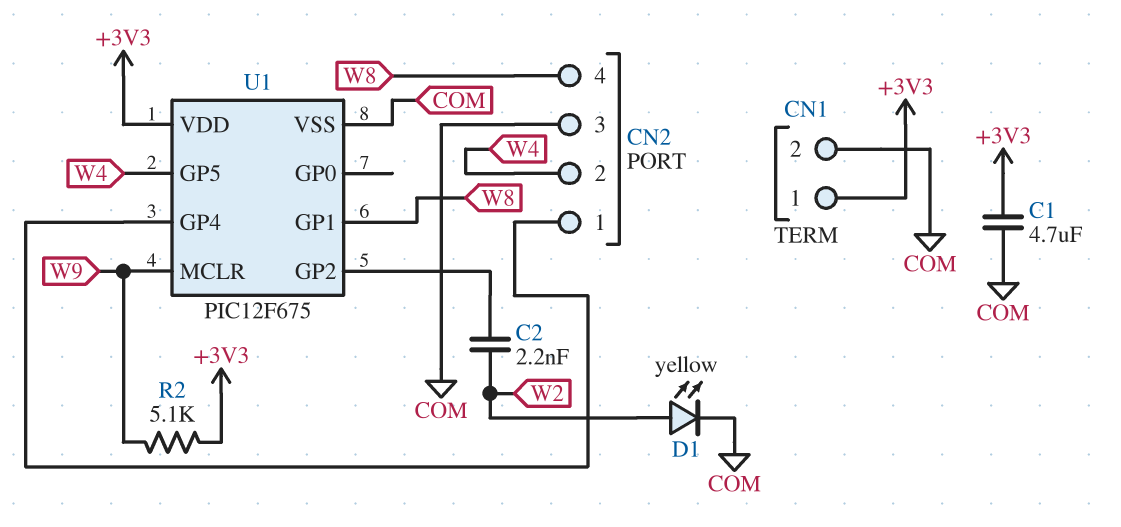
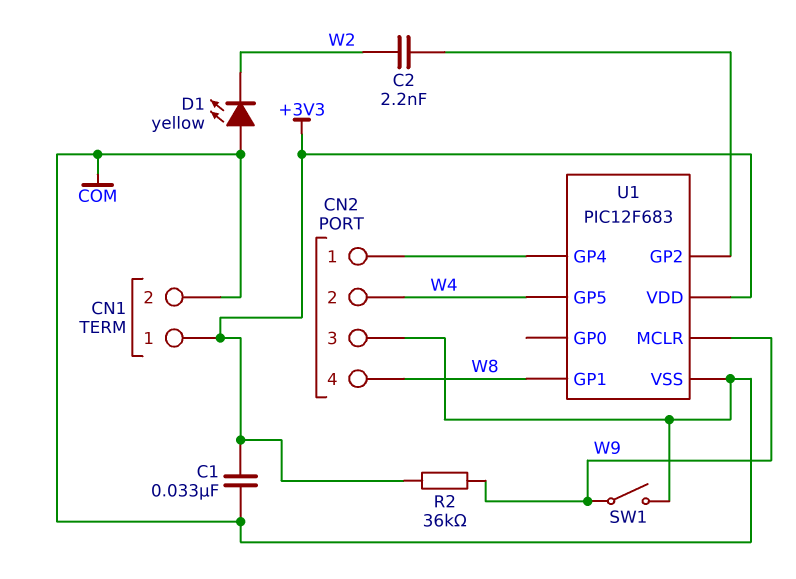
C1: 4.7uF (+3V3, COM) -> 33nF (+3V3, COM)
D1: LED yellow (A W2, K COM) -> LED yellow (A COM, K W2)
R2: 5.1k (+3V3, W9) -> 36k (+3V3, W9)
SW1: none -> switch (COM, W9)
U1: PIC12F675 -> PIC12F683

